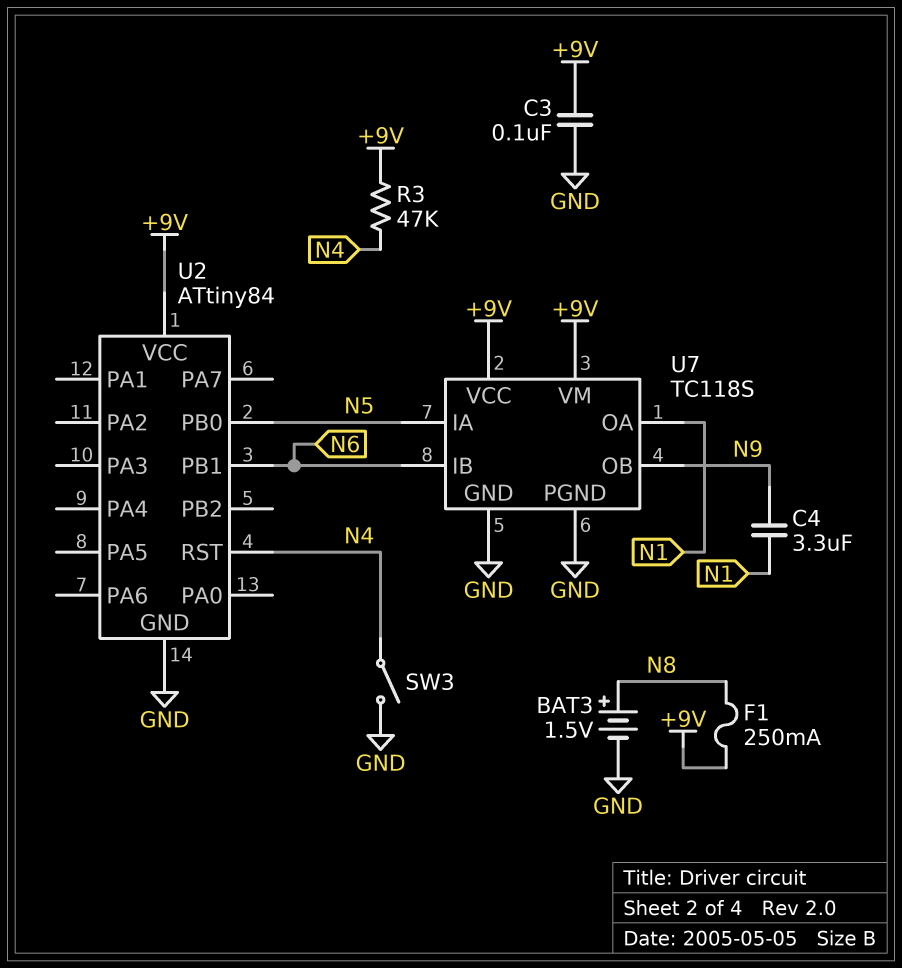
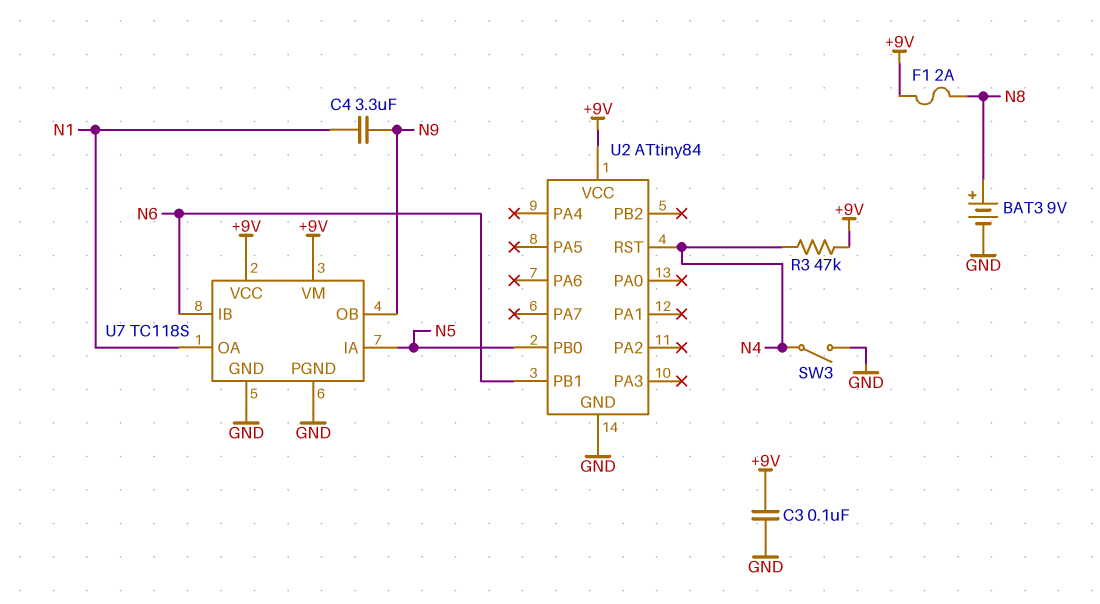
BAT3: 1.5V (plus N8, minus GND) -> 9V (plus N8, minus GND)
F1: 250mA (+9V, N8) -> 2A (+9V, N8)

